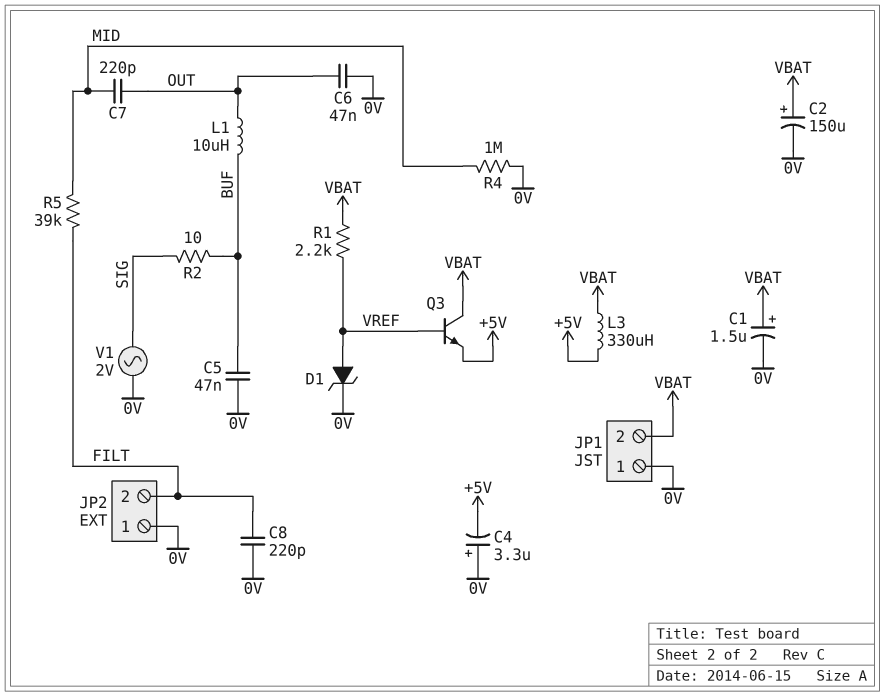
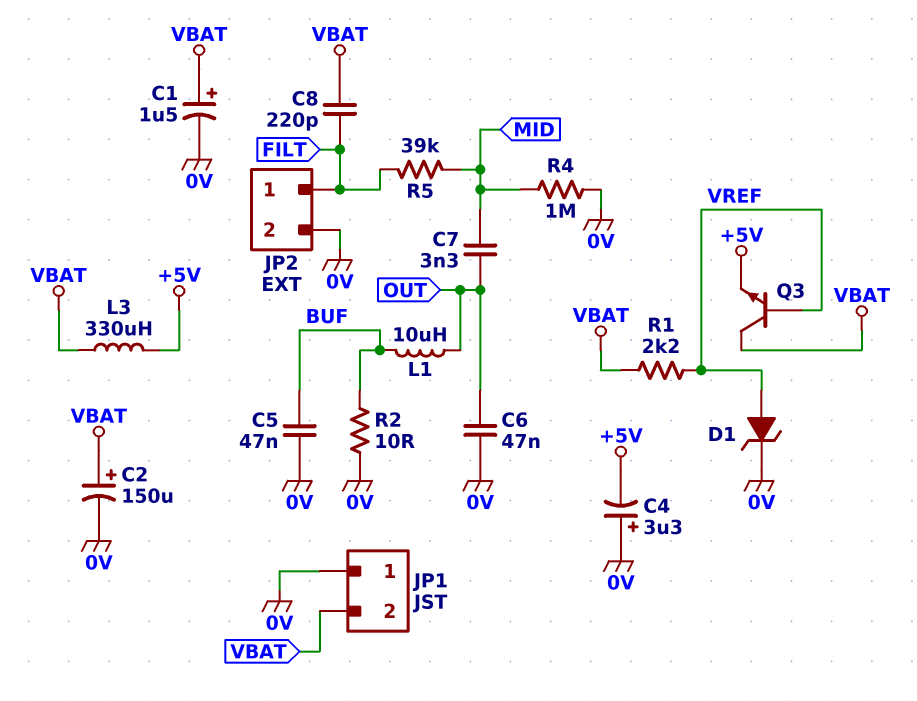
C7: 220pF (MID, OUT) -> 3.3nF (MID, OUT)
C8: 220pF (0V, FILT) -> 220pF (FILT, VBAT)
JP2 pin 1: 0V -> FILT
JP2 pin 2: FILT -> 0V
R2: 10 (BUF, SIG) -> 10 (0V, BUF)
V1: AC 2V (0V, SIG) -> none

